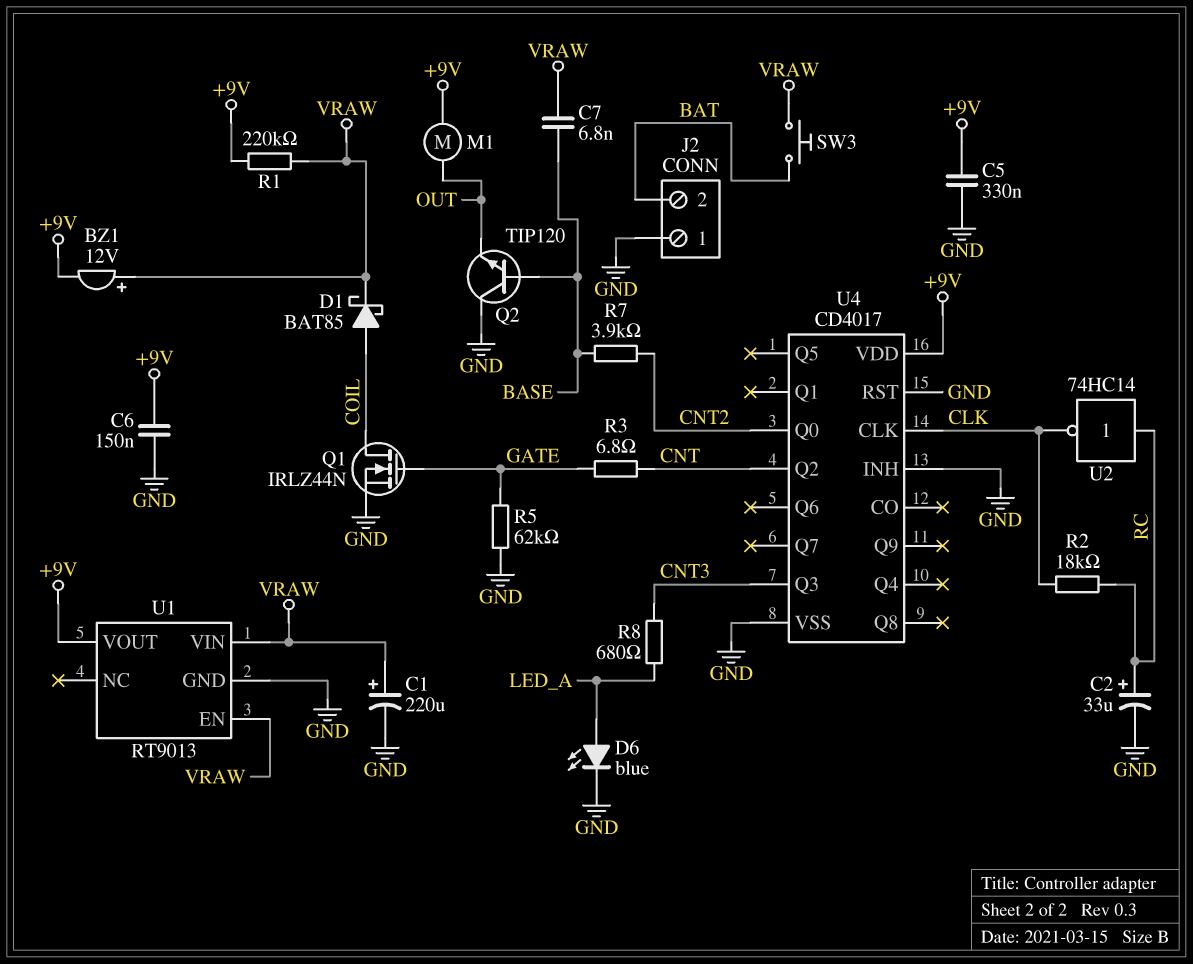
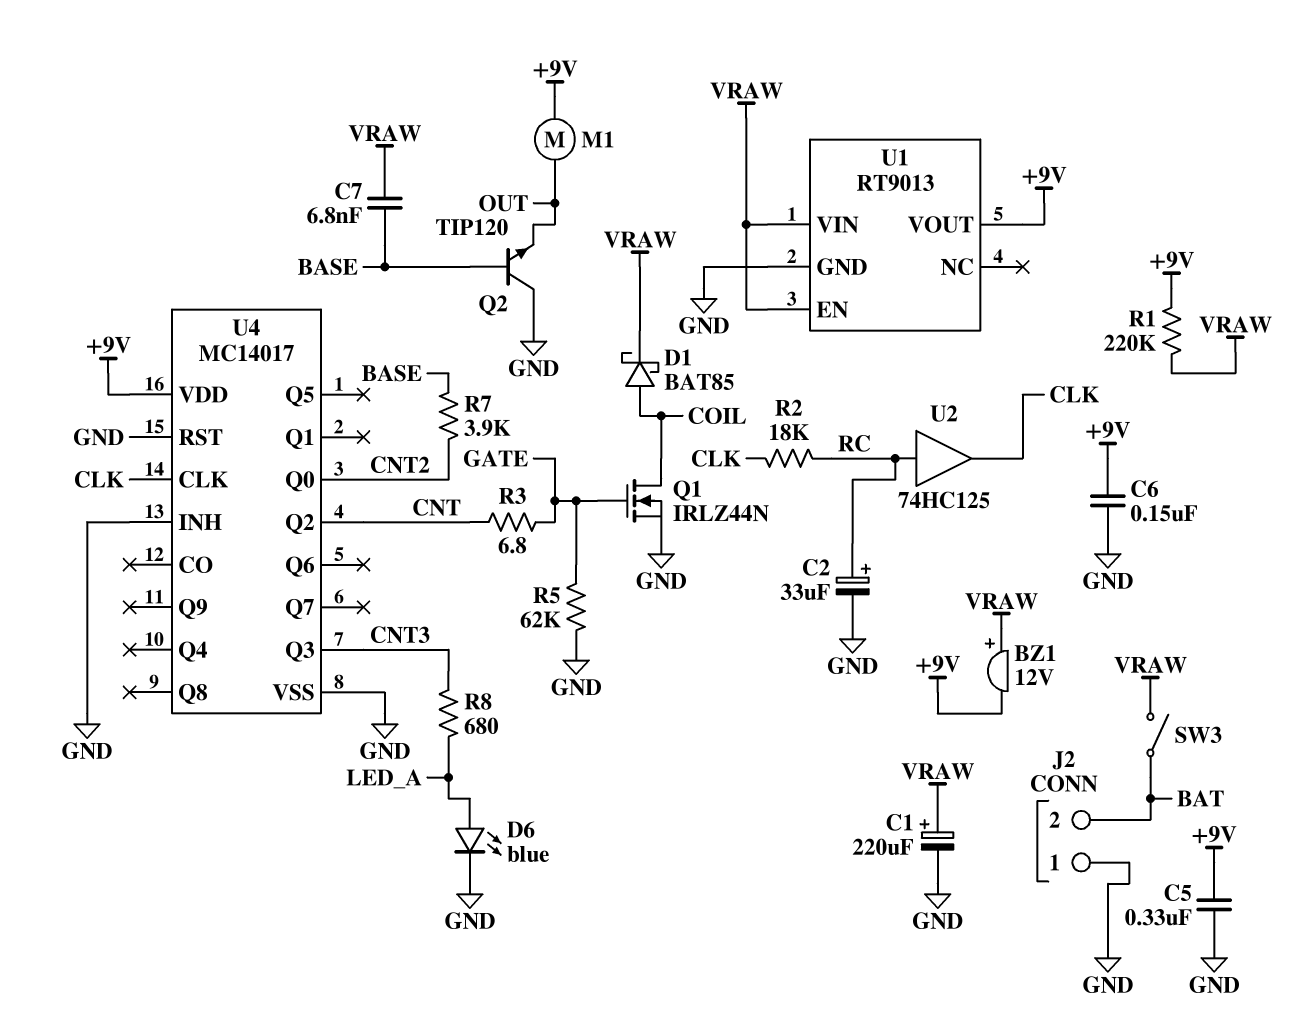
SW3: button (BAT, VRAW) -> switch (BAT, VRAW)
U2: NOT 74HC14 (in RC, out CLK) -> buffer 74HC125 (in RC, out CLK)
U4: CD4017 -> MC14017

